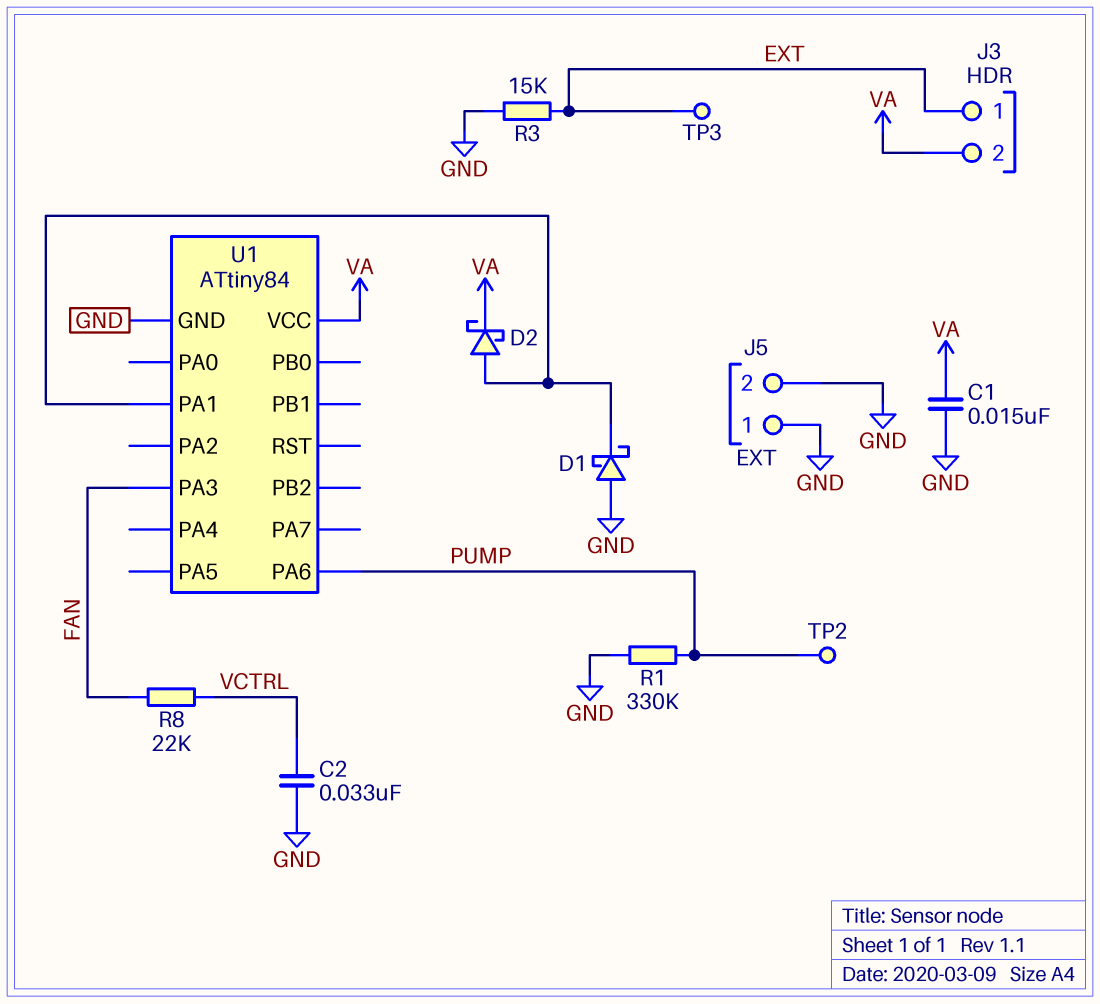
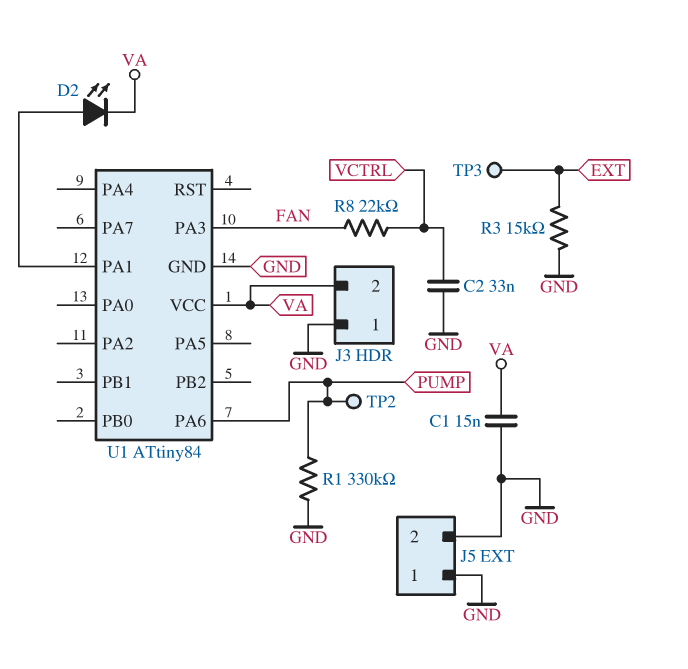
D1: schottky (A GND, K U1/PA1) -> none
D2: schottky (A U1/PA1, K VA) -> LED (A U1/PA1, K VA)
J3 pin 1: EXT -> GND

